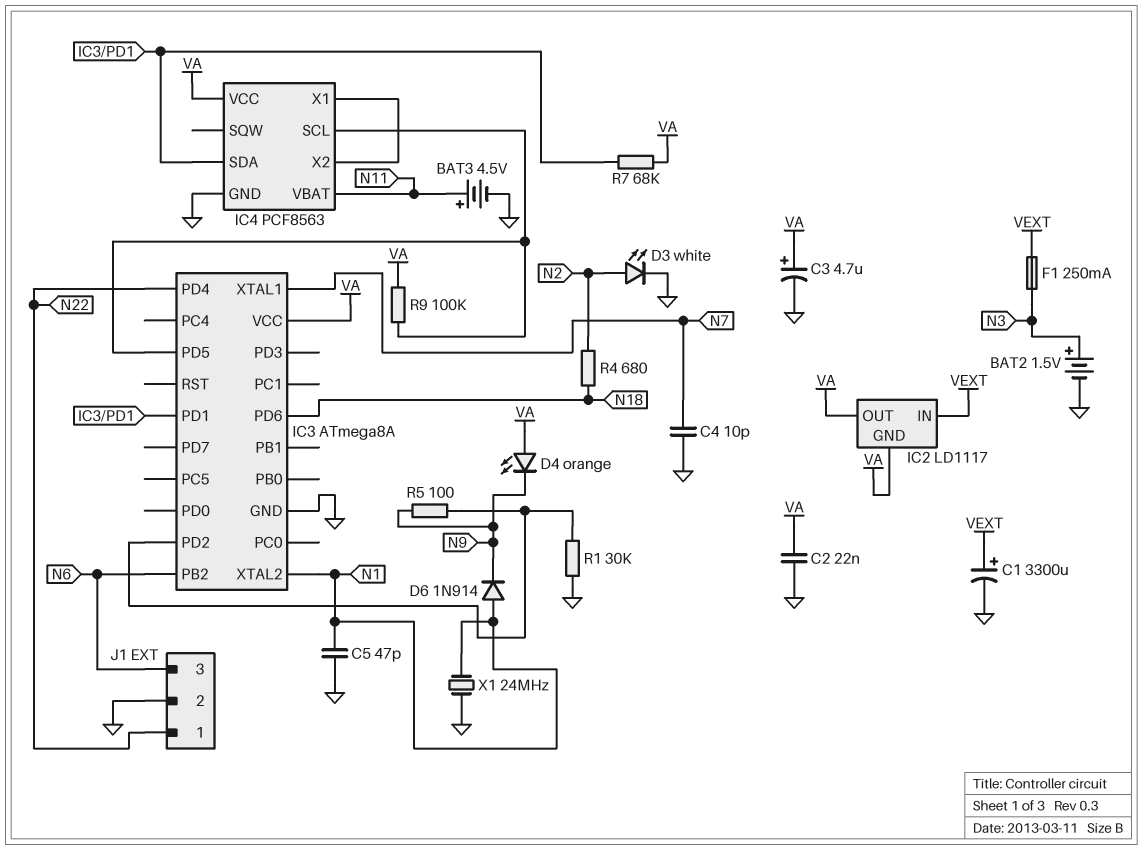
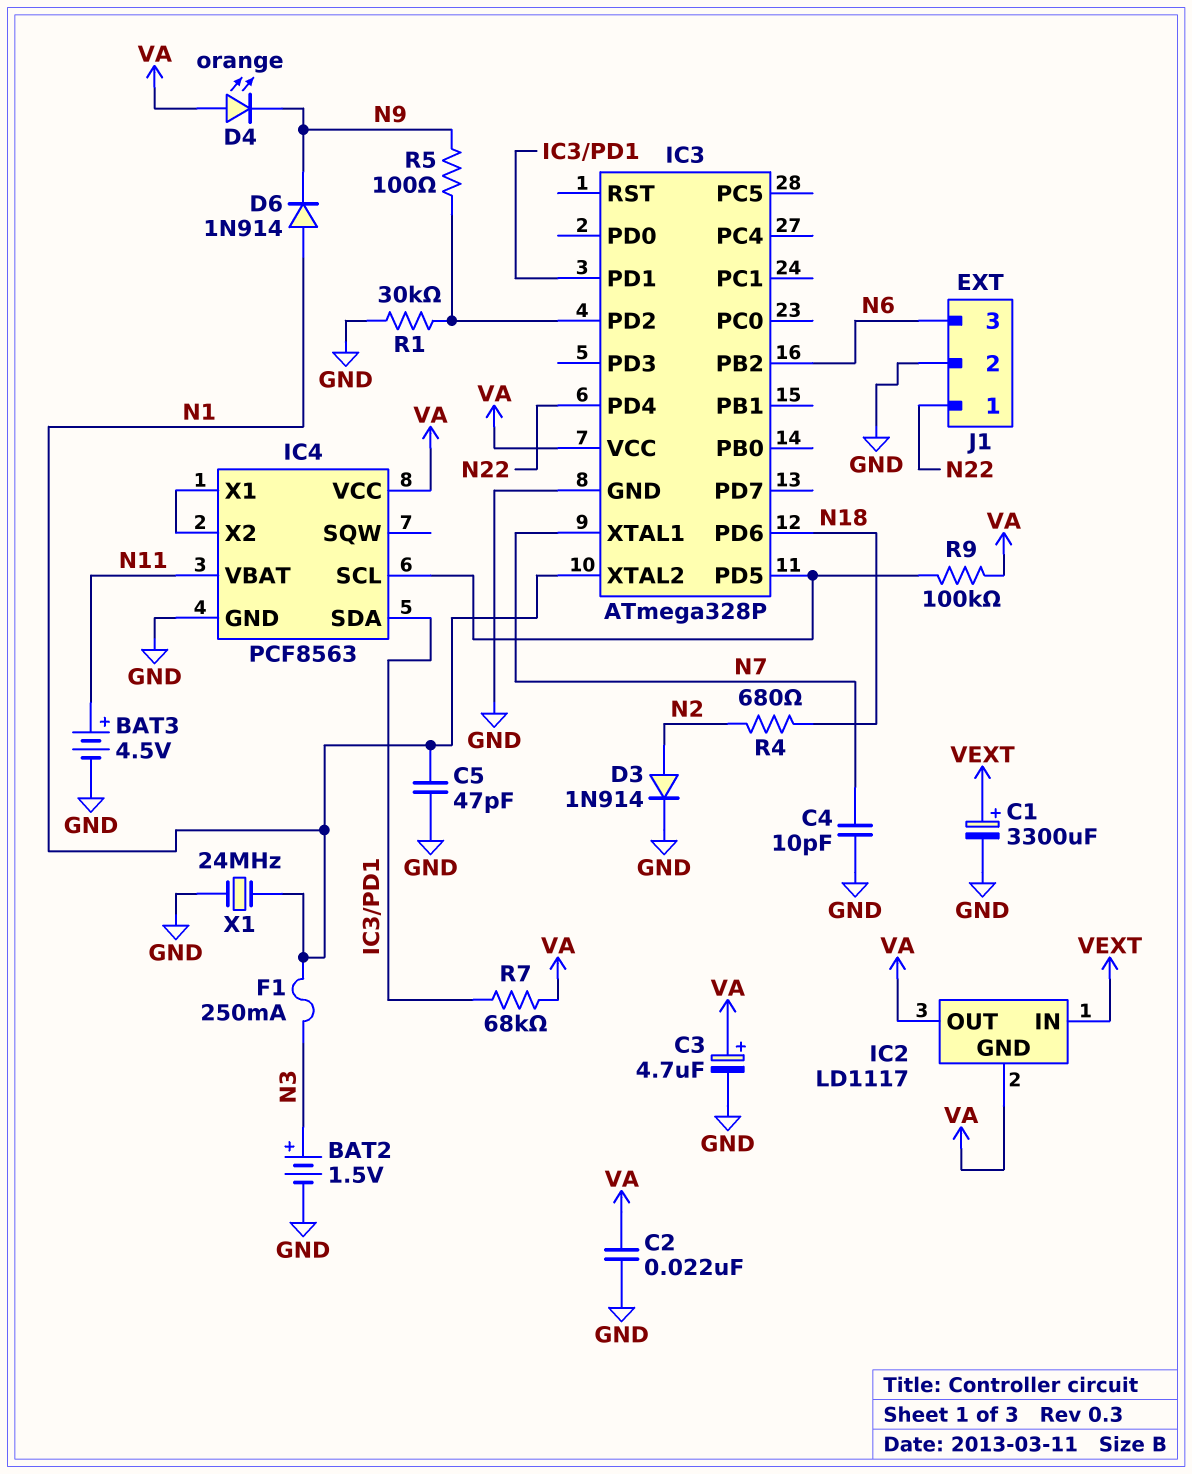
D3: LED white (A N2, K GND) -> diode 1N914 (A N2, K GND)
F1: 250mA (N3, VEXT) -> 250mA (N1, N3)
IC3: ATmega8A -> ATmega328P

